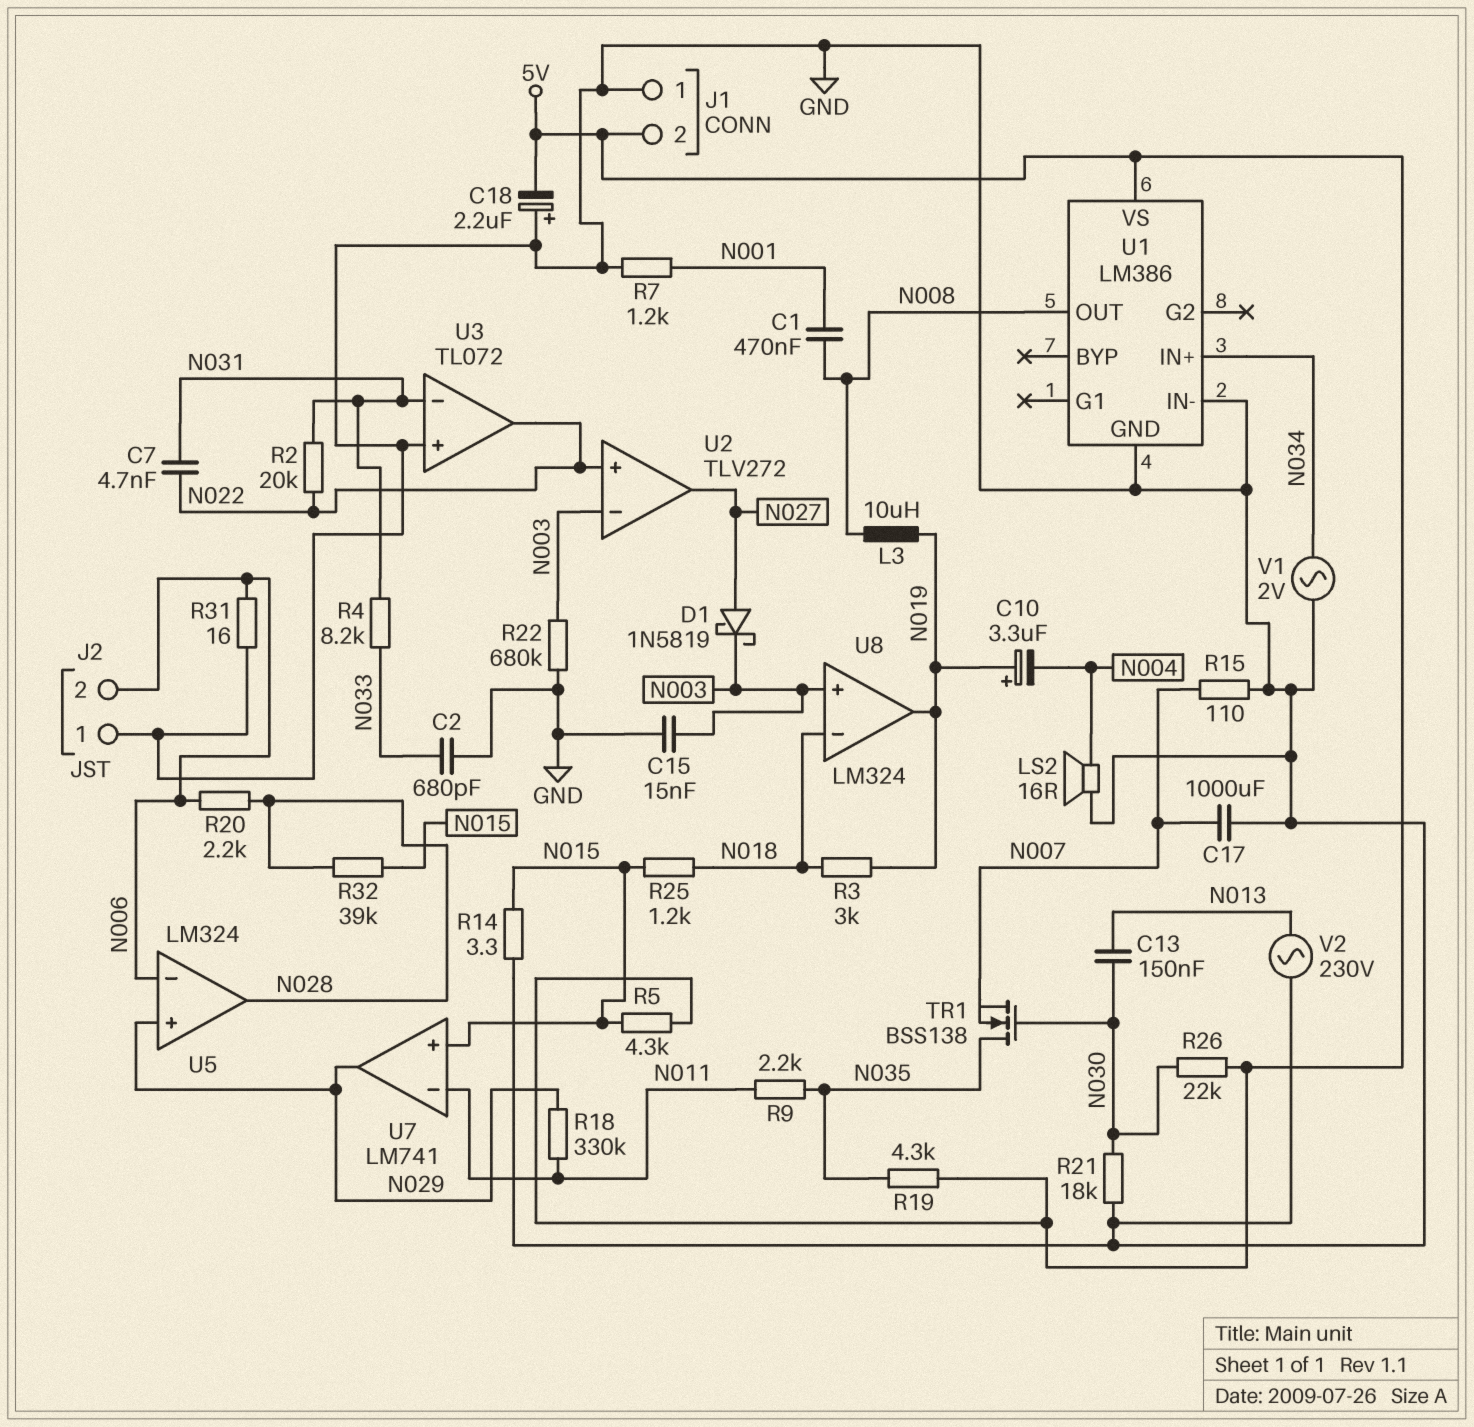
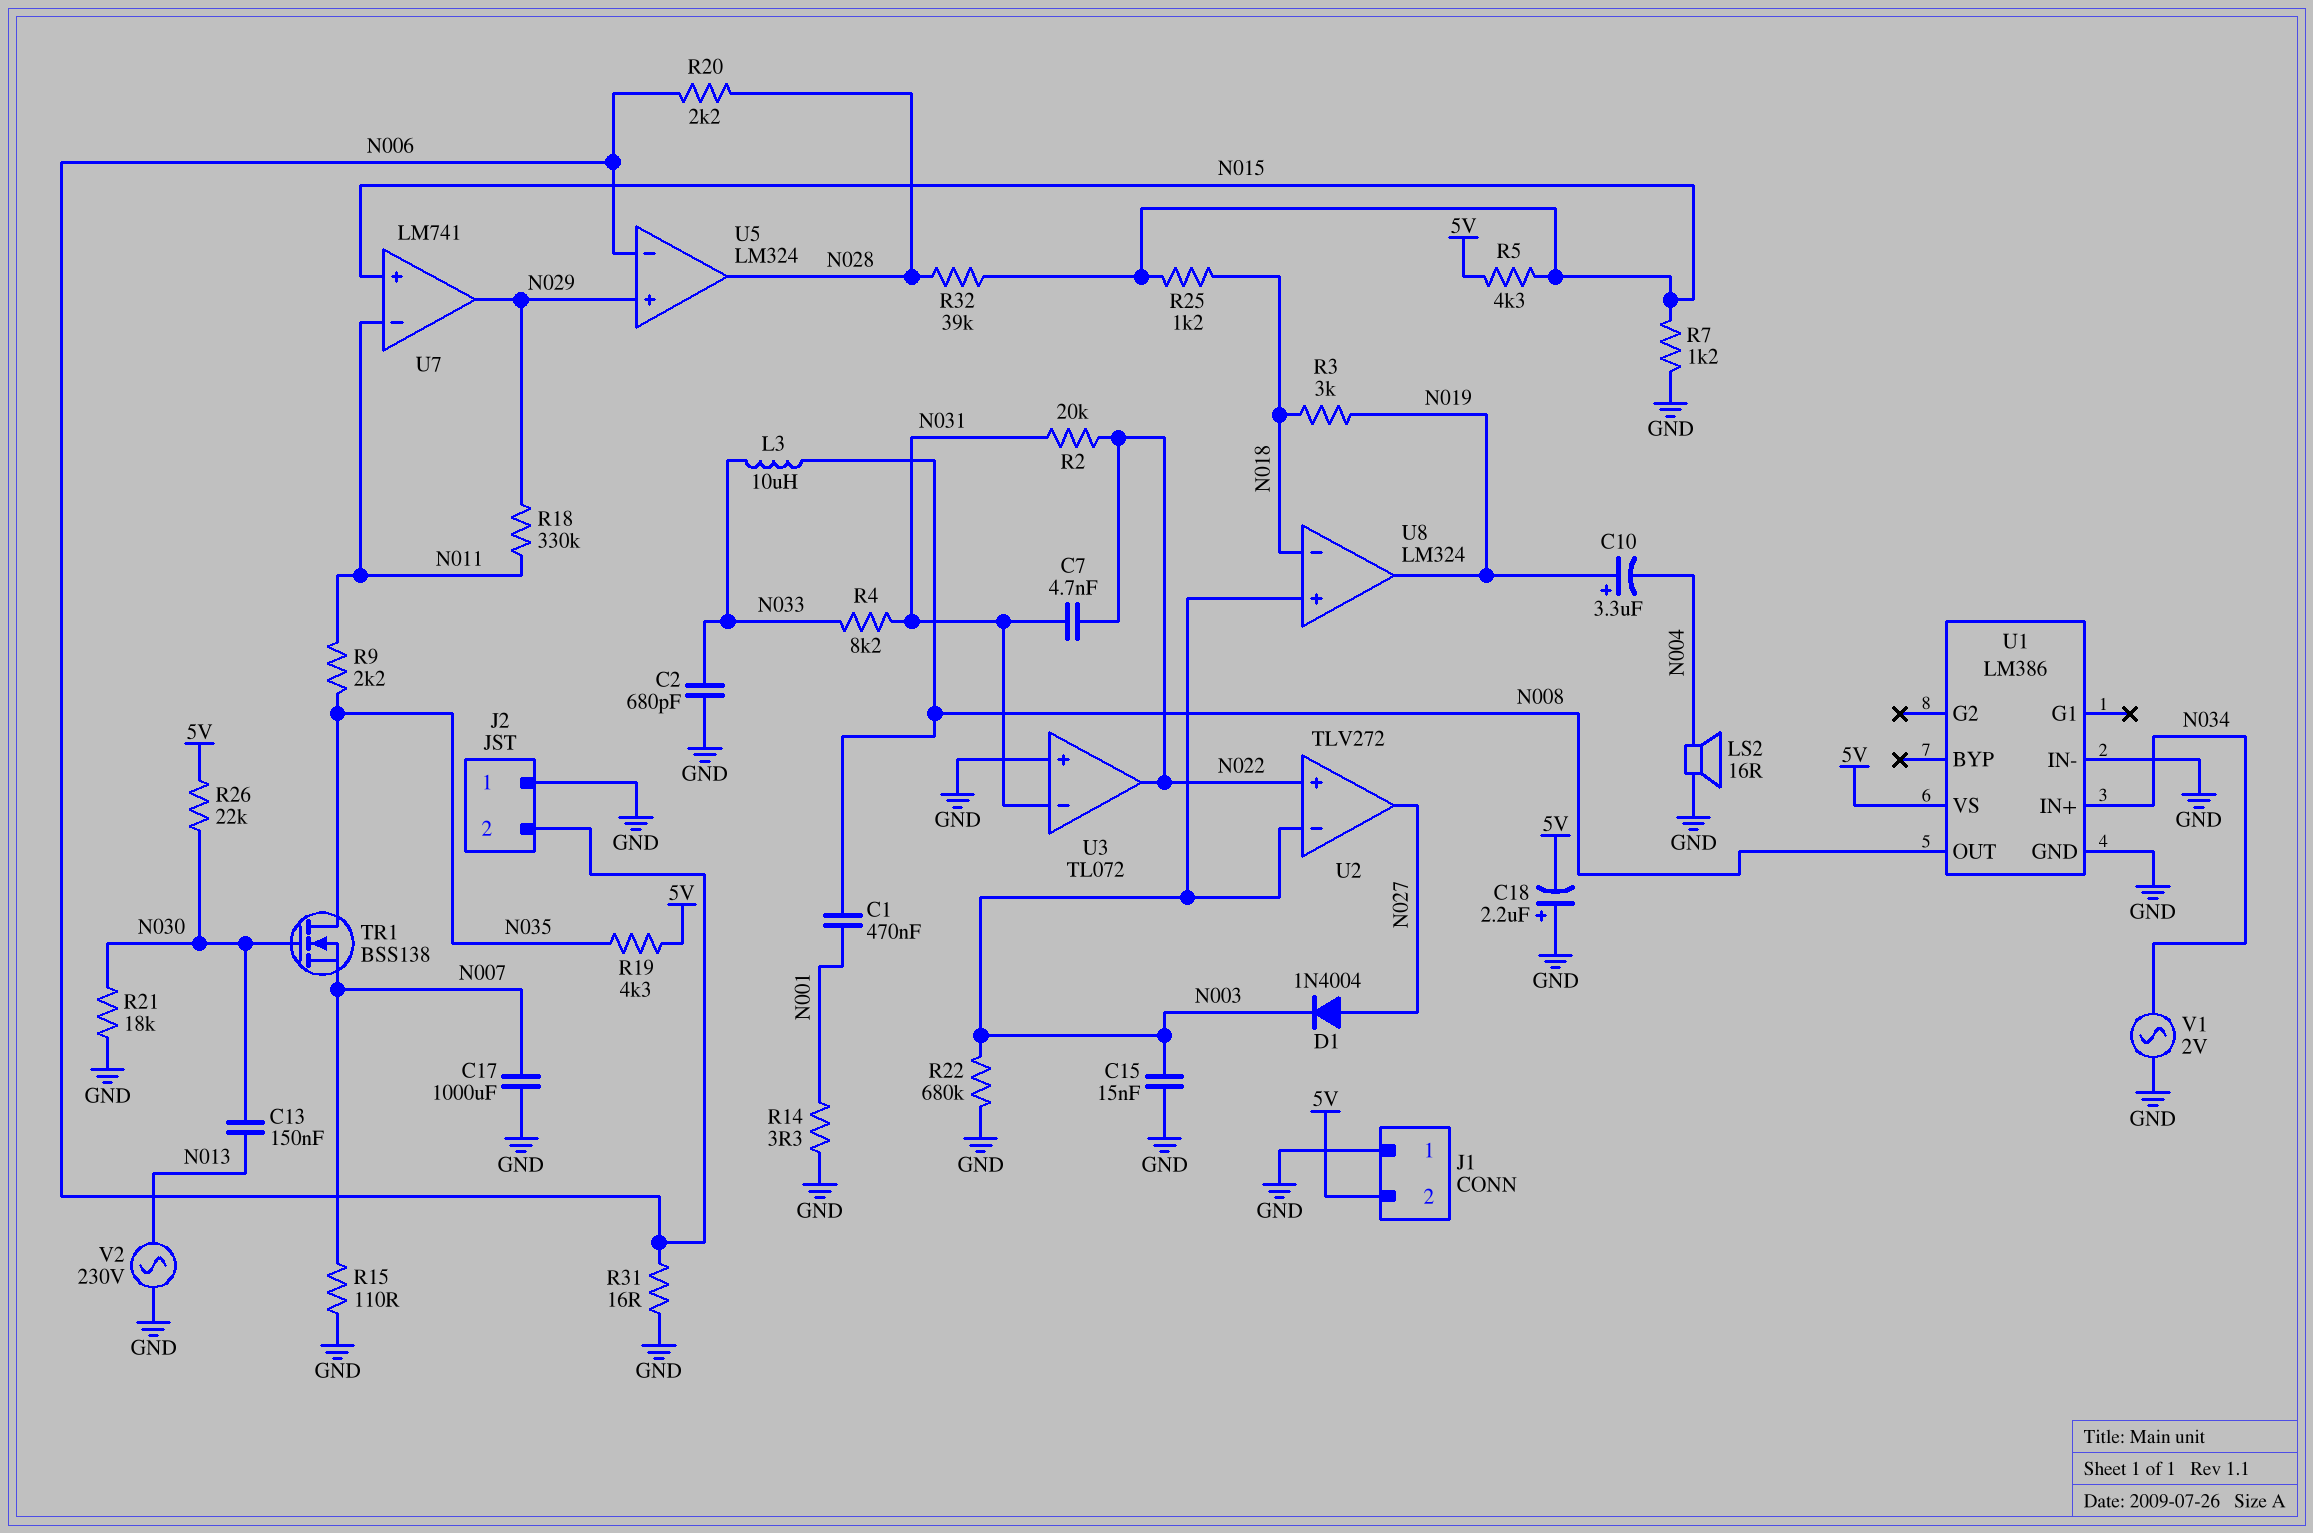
D1: schottky 1N5819 (A N027, K N003) -> diode 1N4004 (A N027, K N003)
L3: 10uH (N008, N019) -> 10uH (N008, N033)
R7: 1.2k (GND, N001) -> 1.2k (GND, N015)
R14: 3.3 (GND, N015) -> 3.3 (GND, N001)

